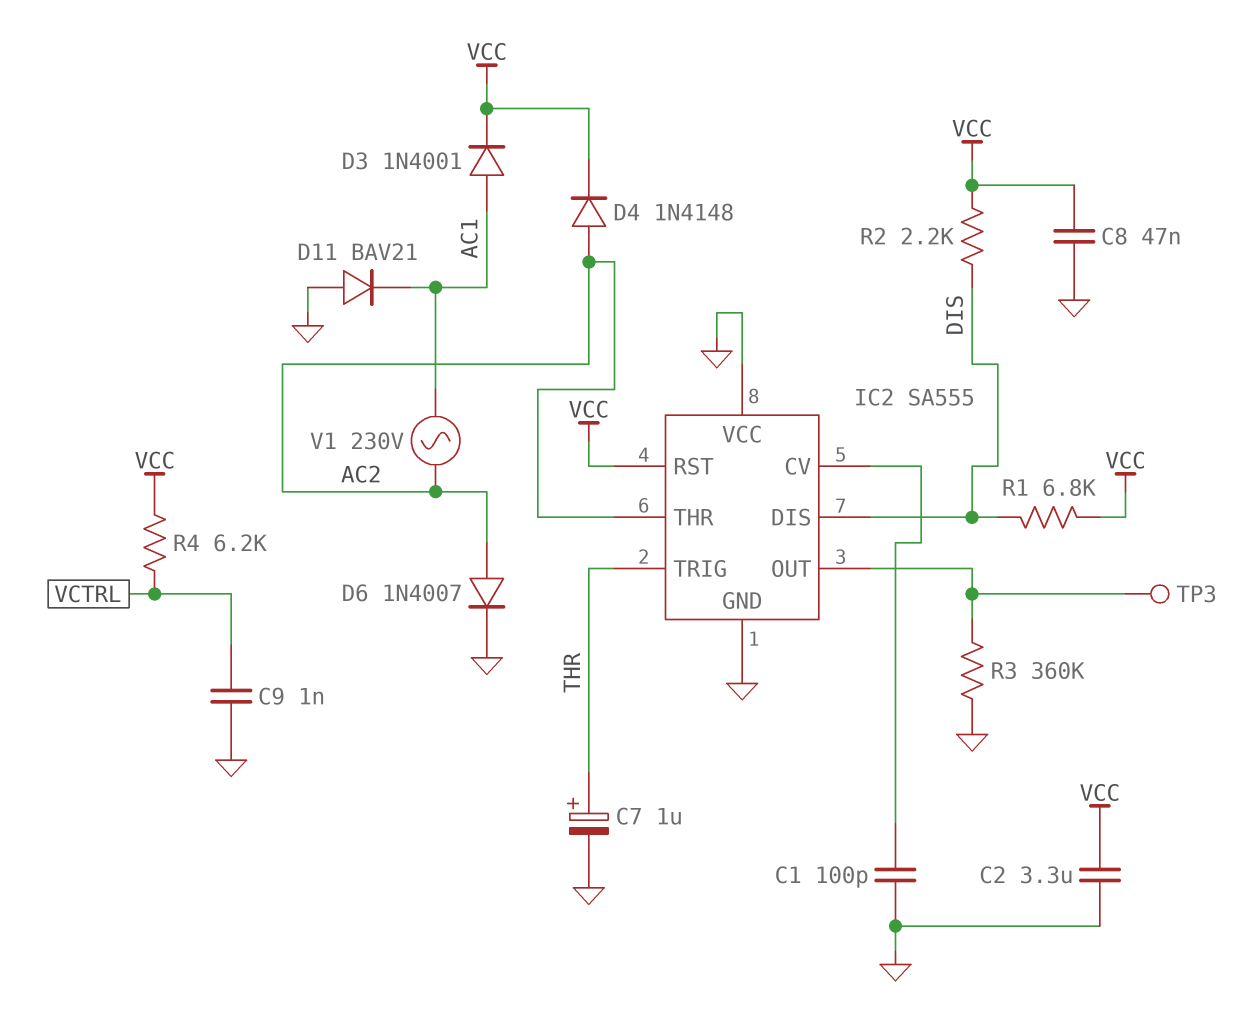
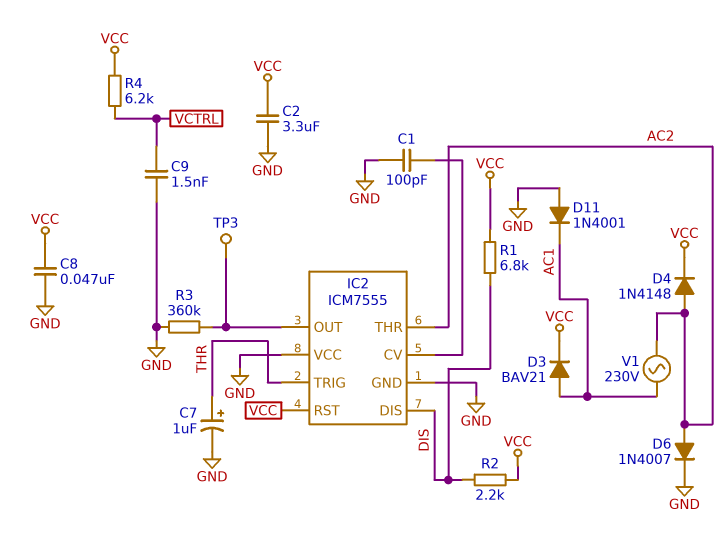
C9: 1nF (GND, VCTRL) -> 1.5nF (GND, VCTRL)
D3: diode 1N4001 (A AC1, K VCC) -> diode BAV21 (A AC1, K VCC)
D11: diode BAV21 (A GND, K AC1) -> diode 1N4001 (A GND, K AC1)
IC2: SA555 -> ICM7555

